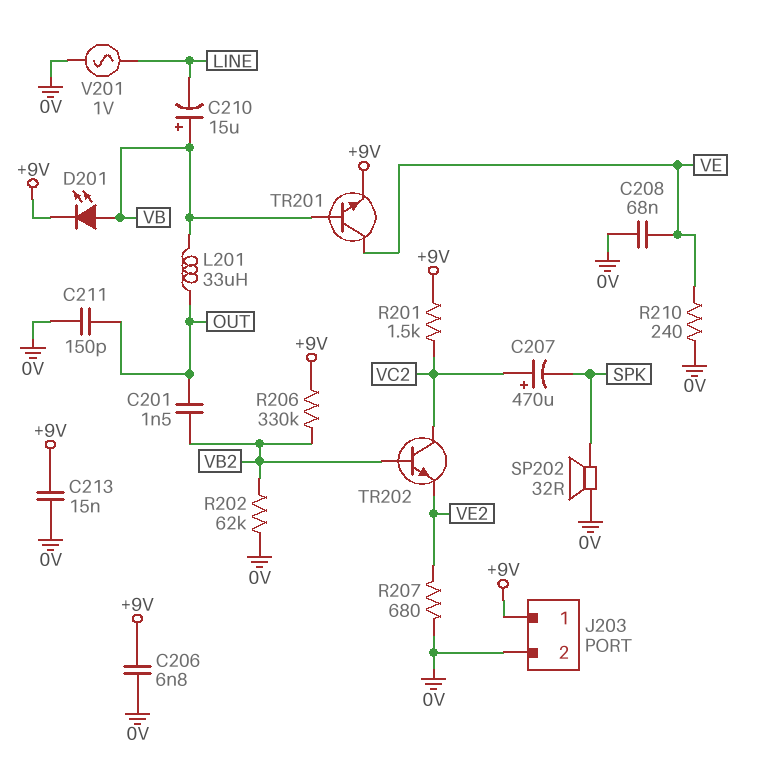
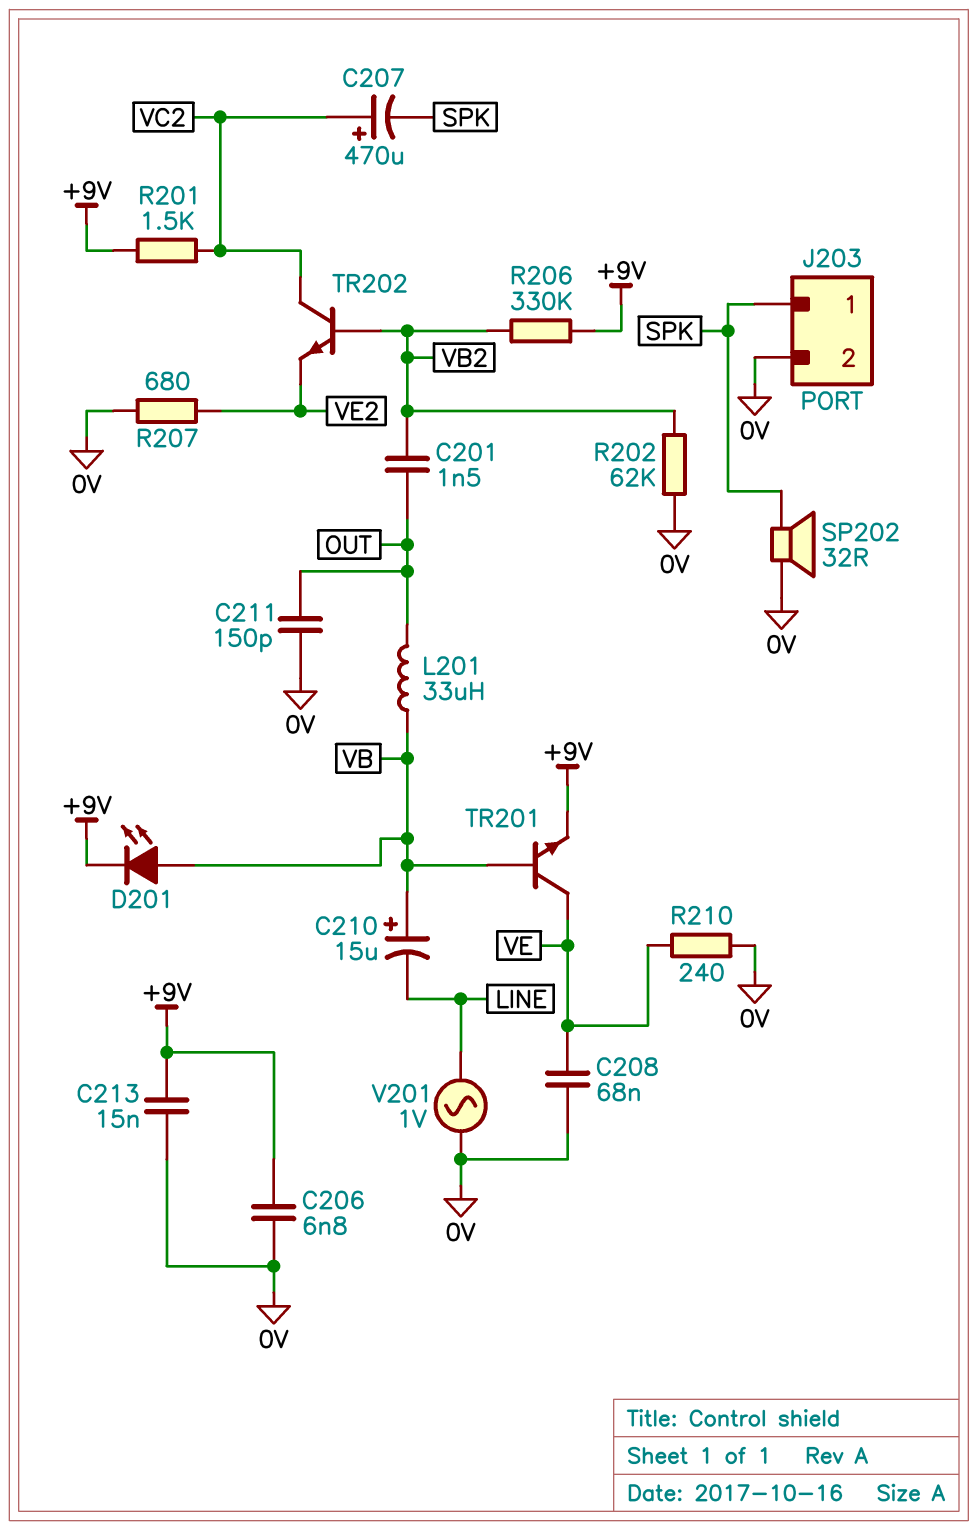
J203 pin 1: +9V -> SPK

